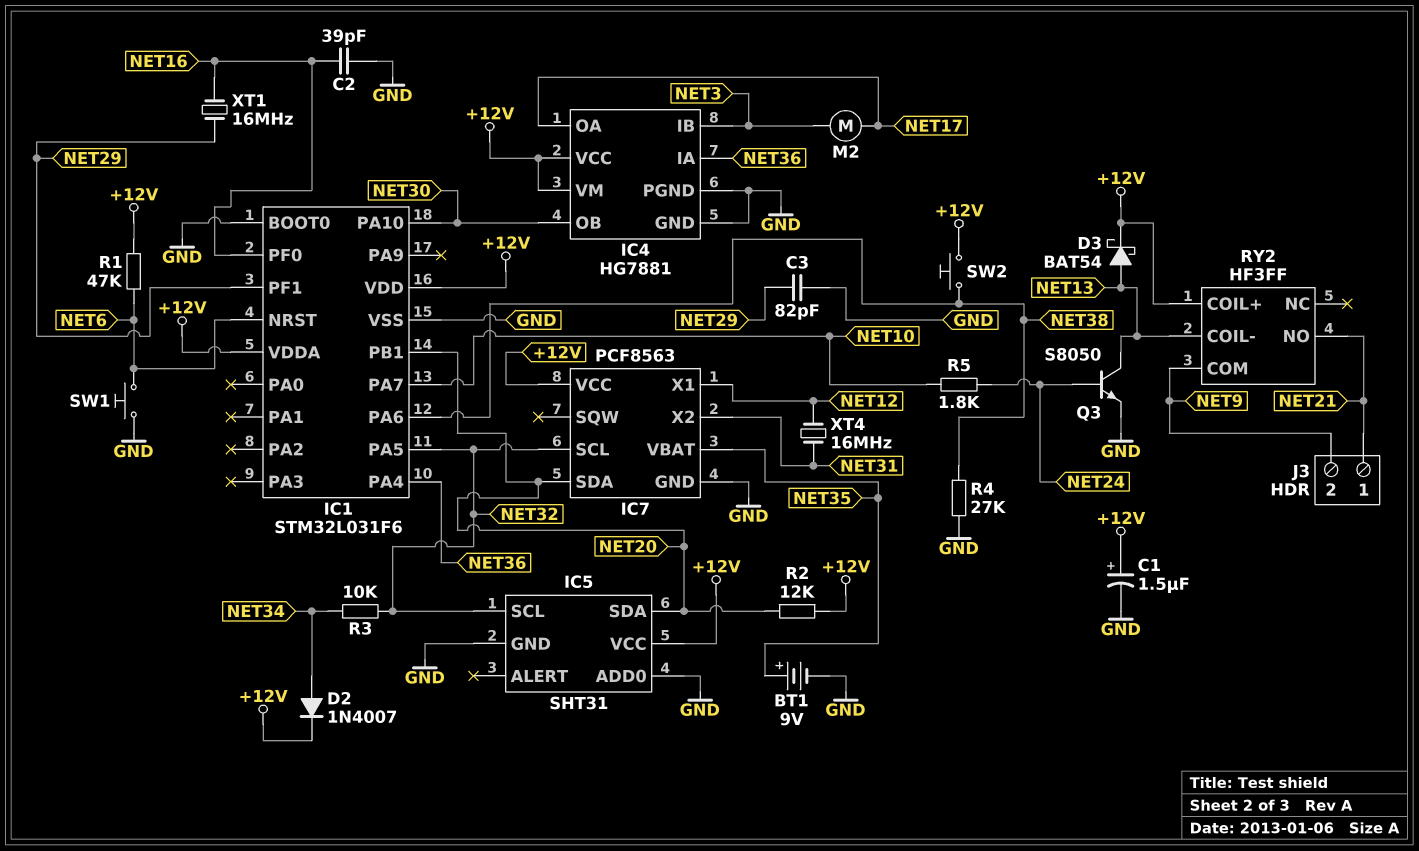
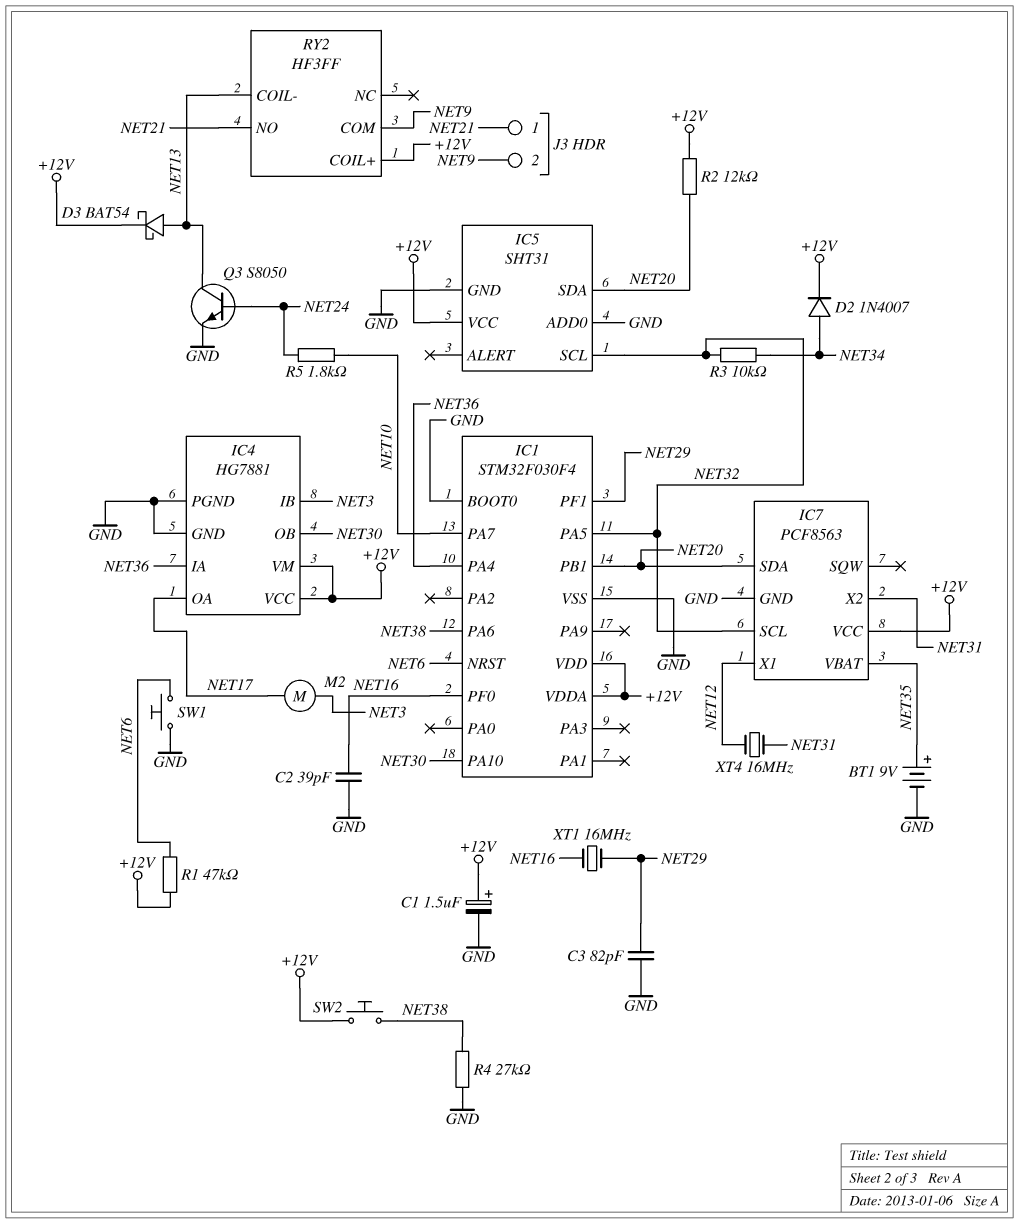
IC1: STM32L031F6 -> STM32F030F4

